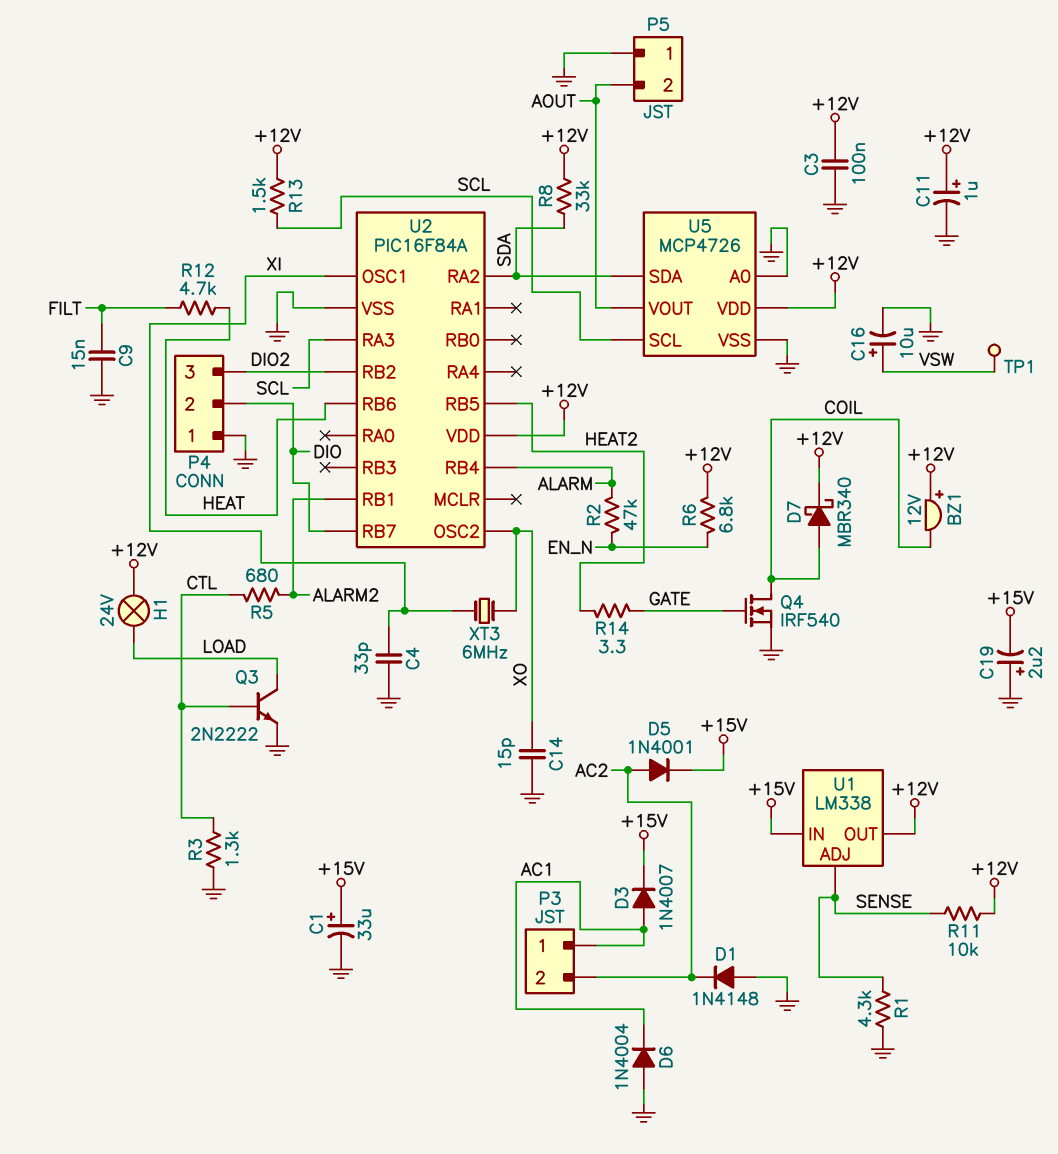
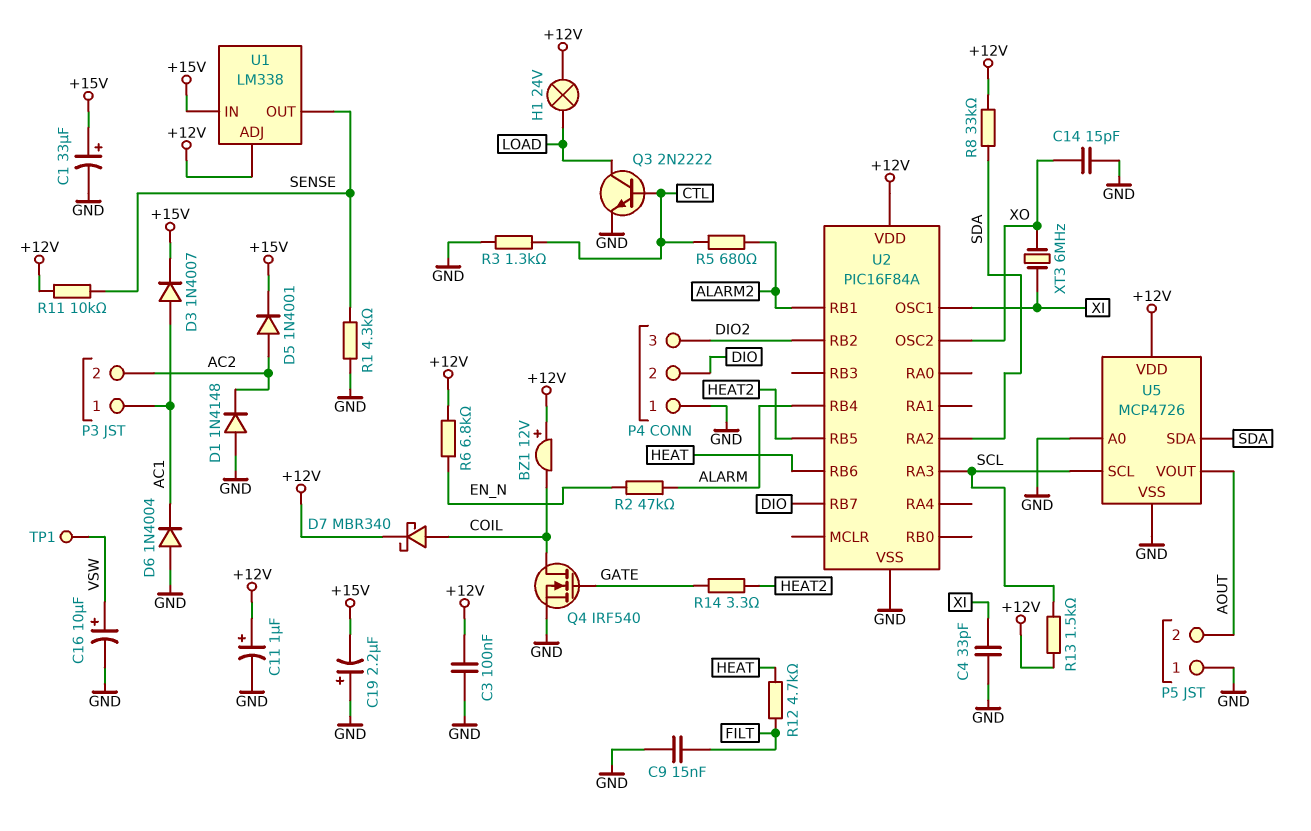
U1 pin ADJ: SENSE -> +12V
U1 pin OUT: +12V -> SENSE

